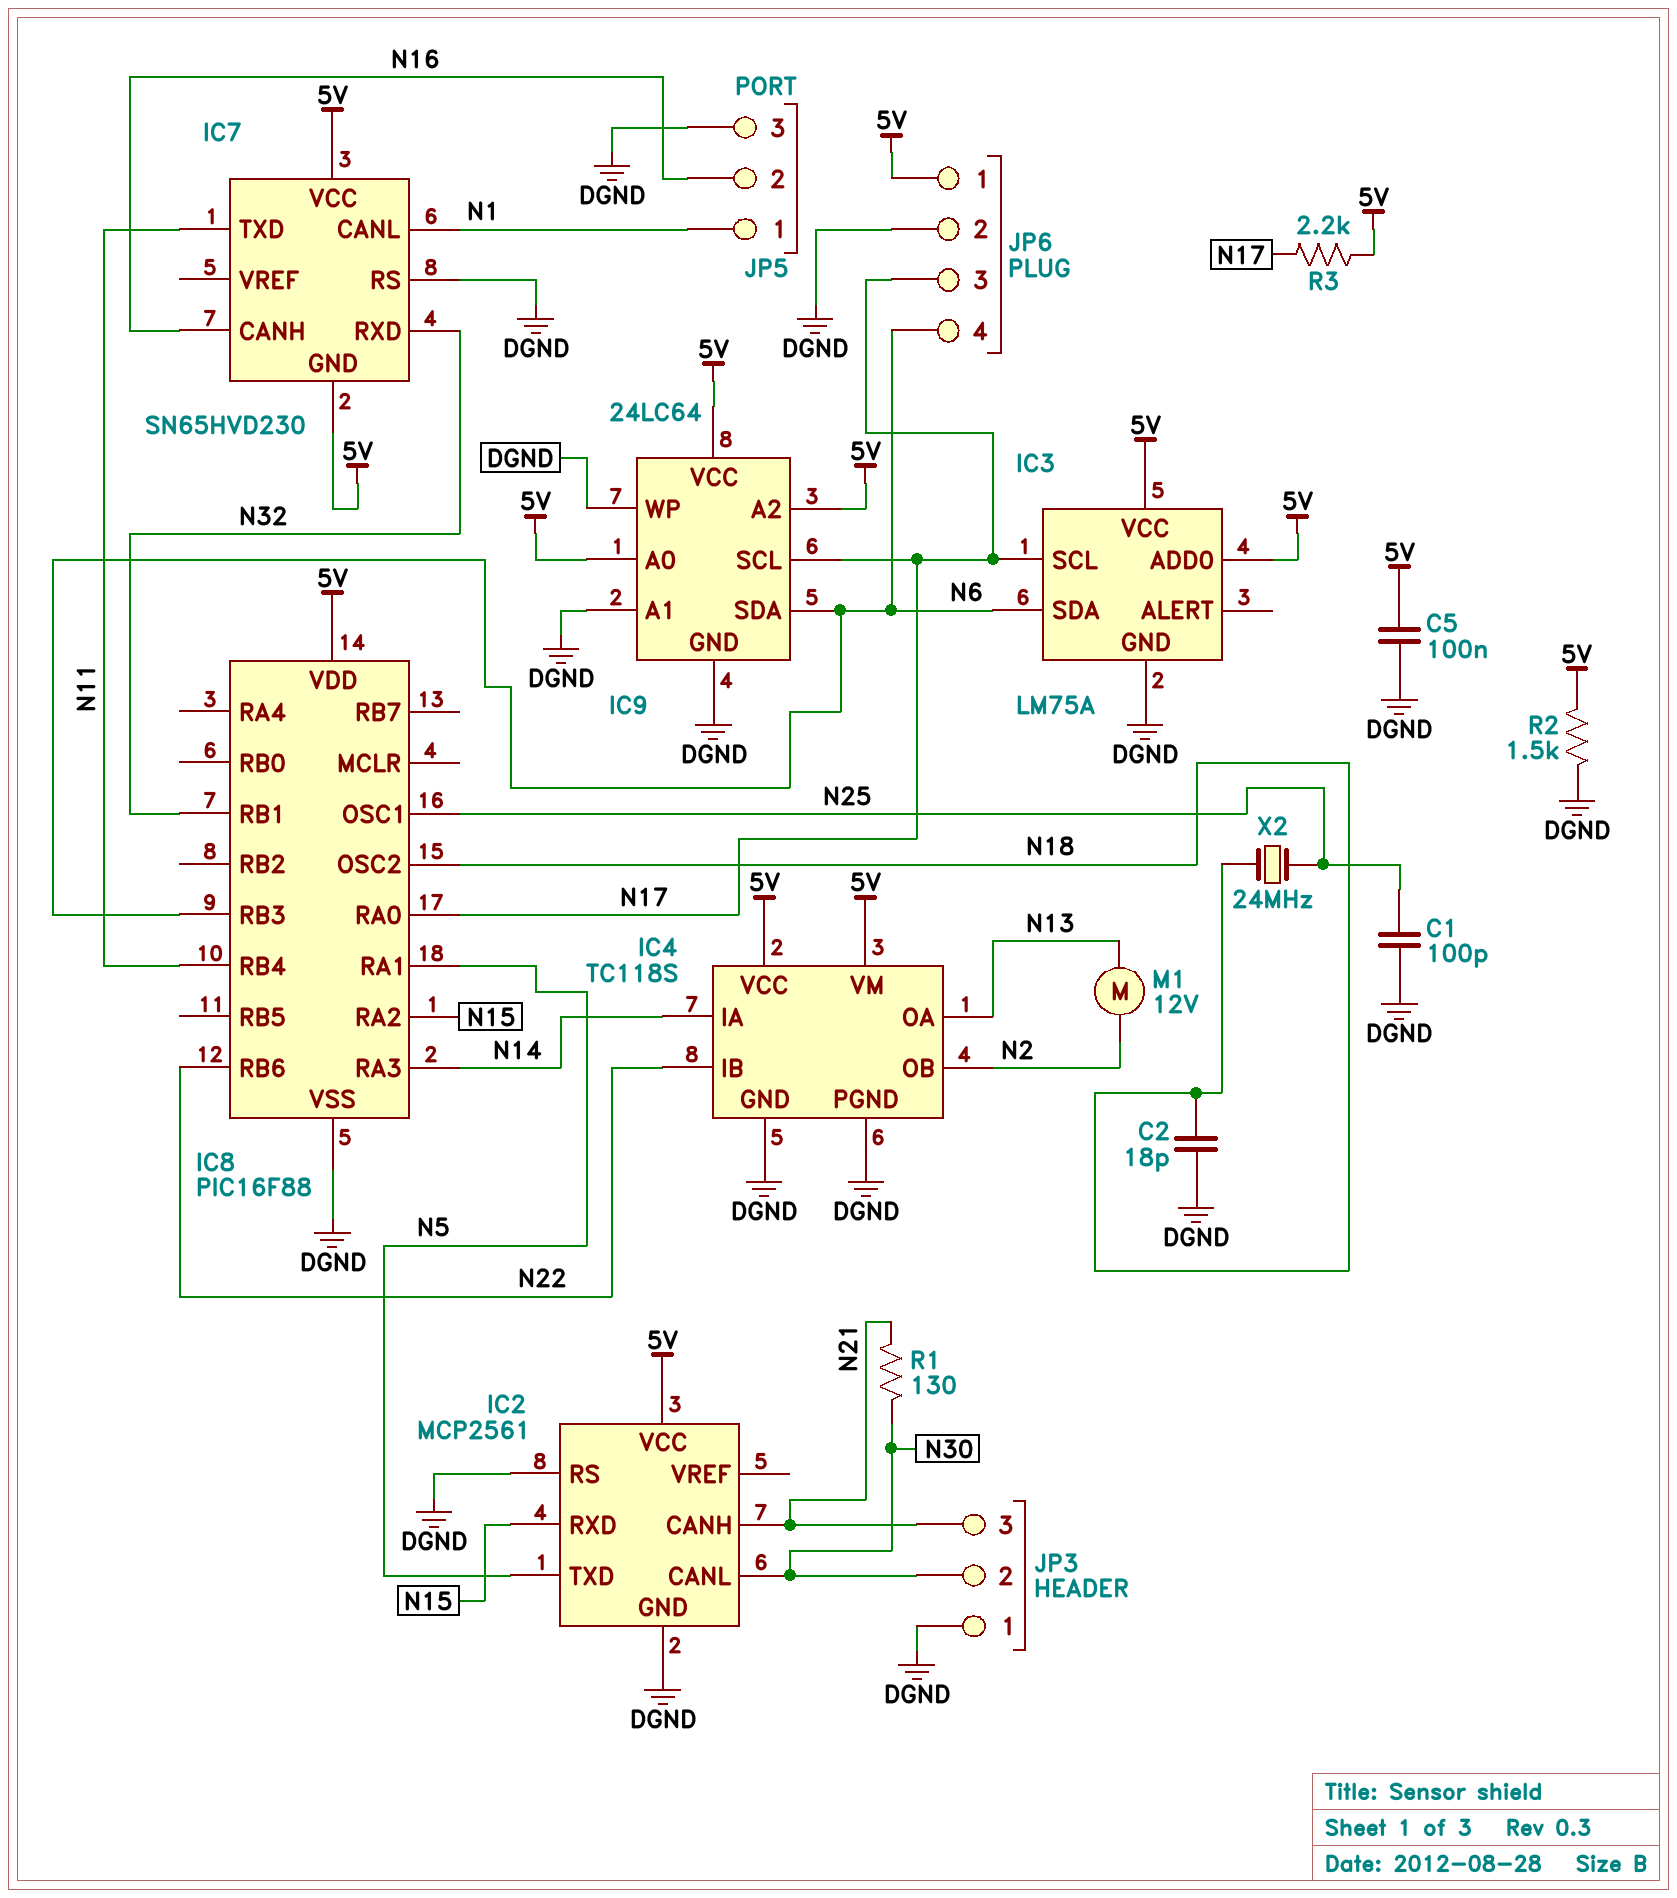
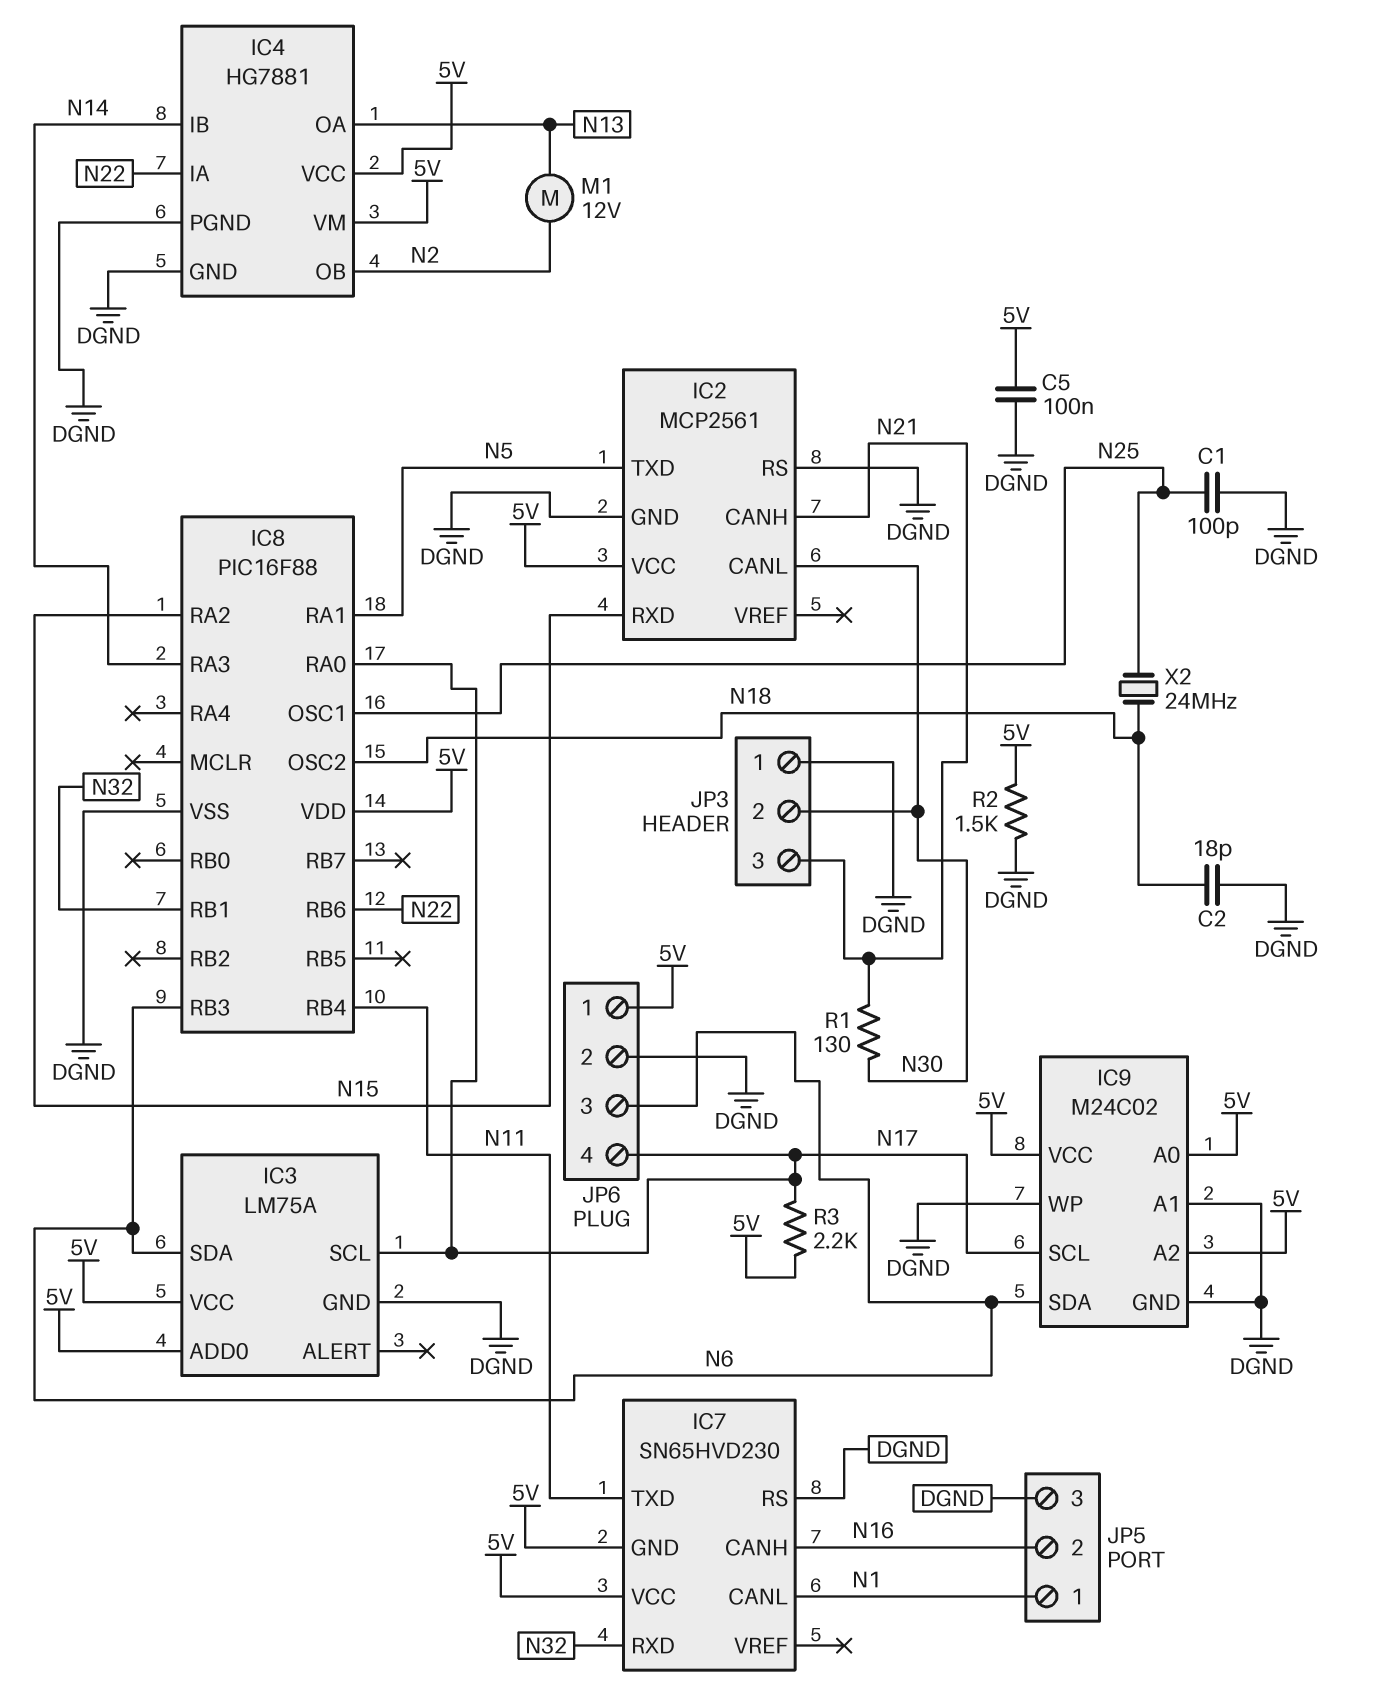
IC4: TC118S -> HG7881
IC4 pin IA: N14 -> N22
IC4 pin IB: N22 -> N14
IC9: 24LC64 -> M24C02
JP6 pin 3: N17 -> N6
JP6 pin 4: N6 -> N17

